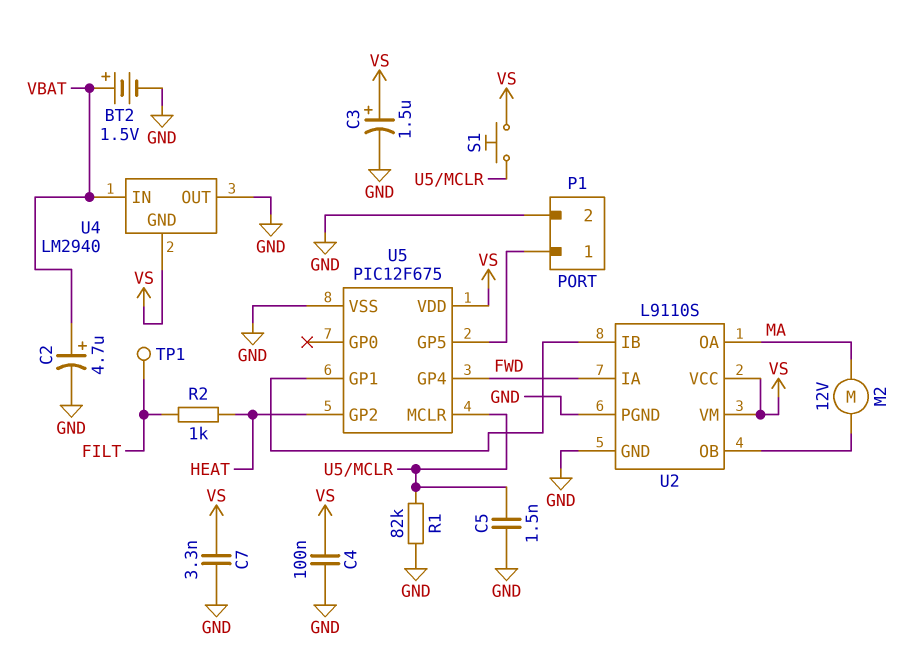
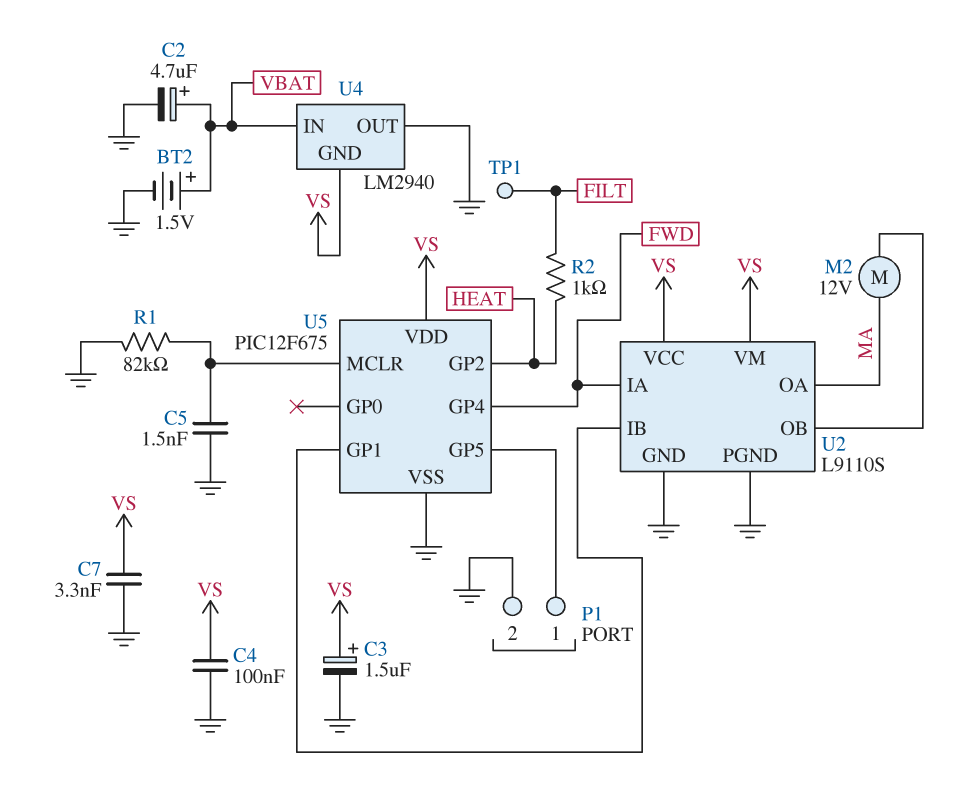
S1: button (U5/MCLR, VS) -> none

